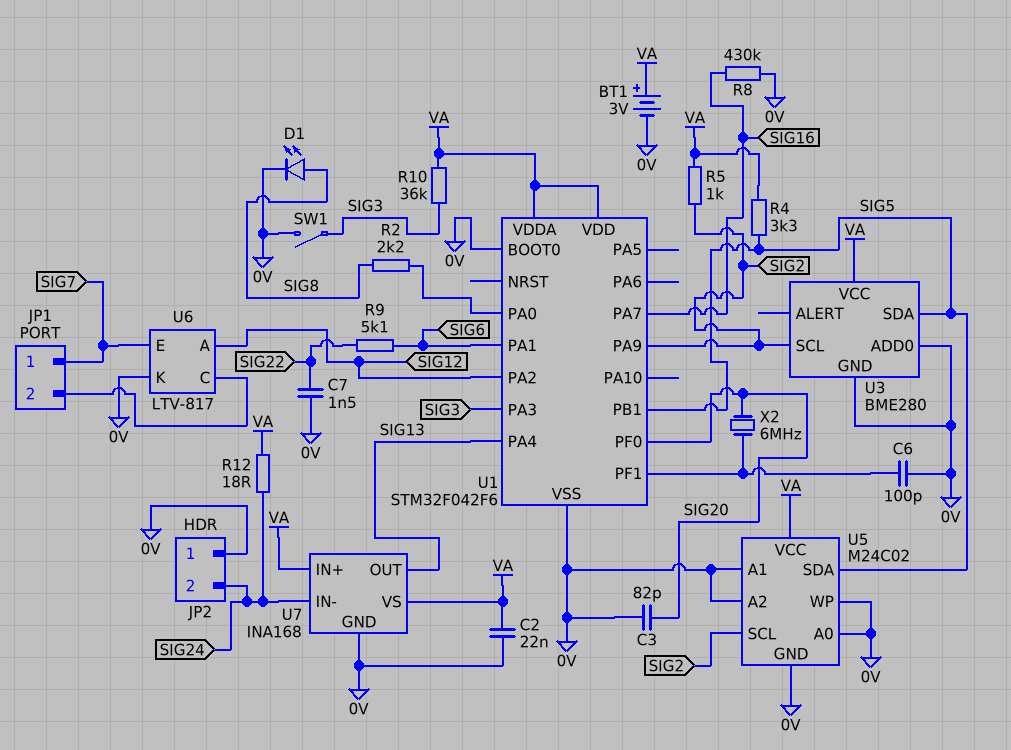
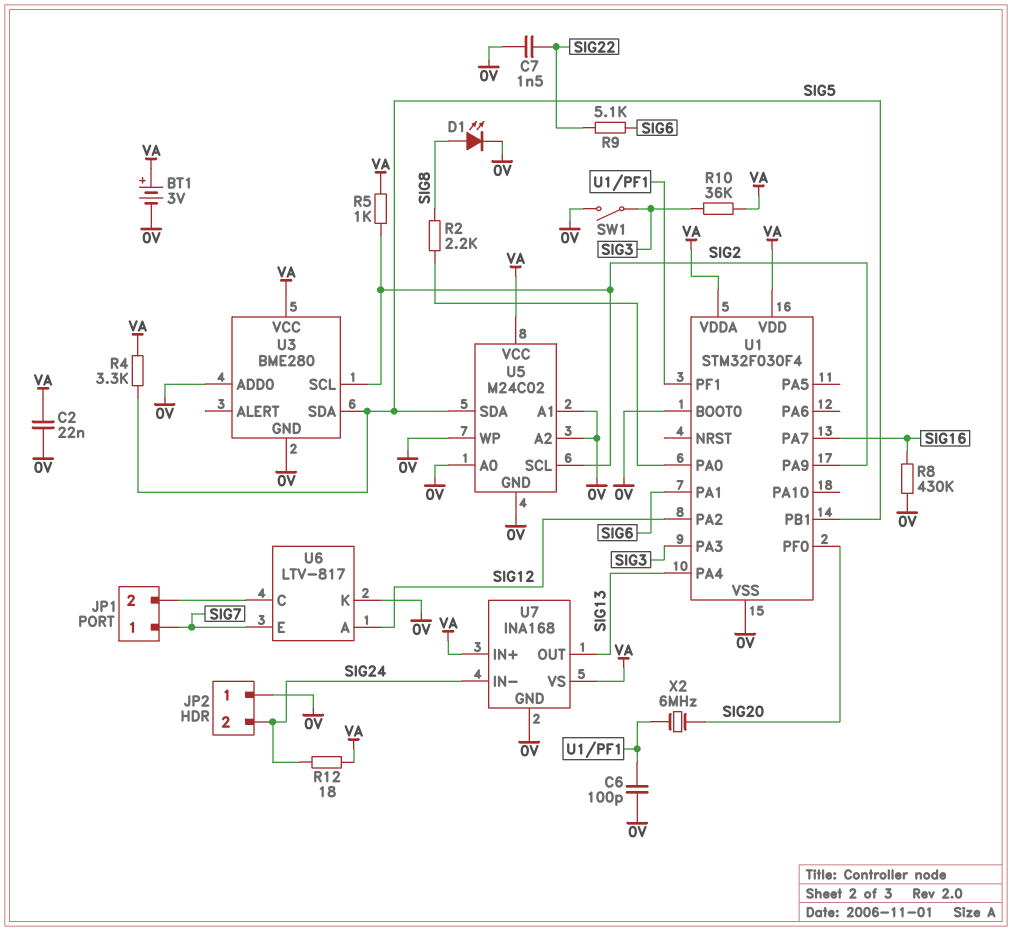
C3: 82pF (0V, SIG20) -> none
U1: STM32F042F6 -> STM32F030F4

